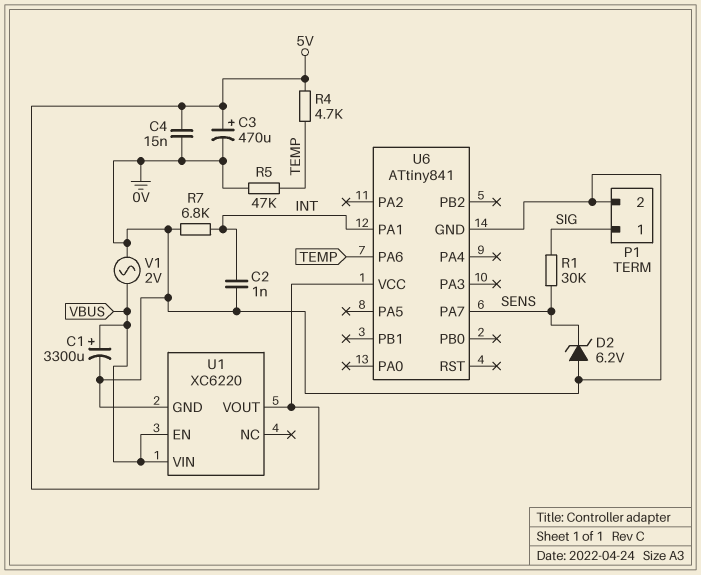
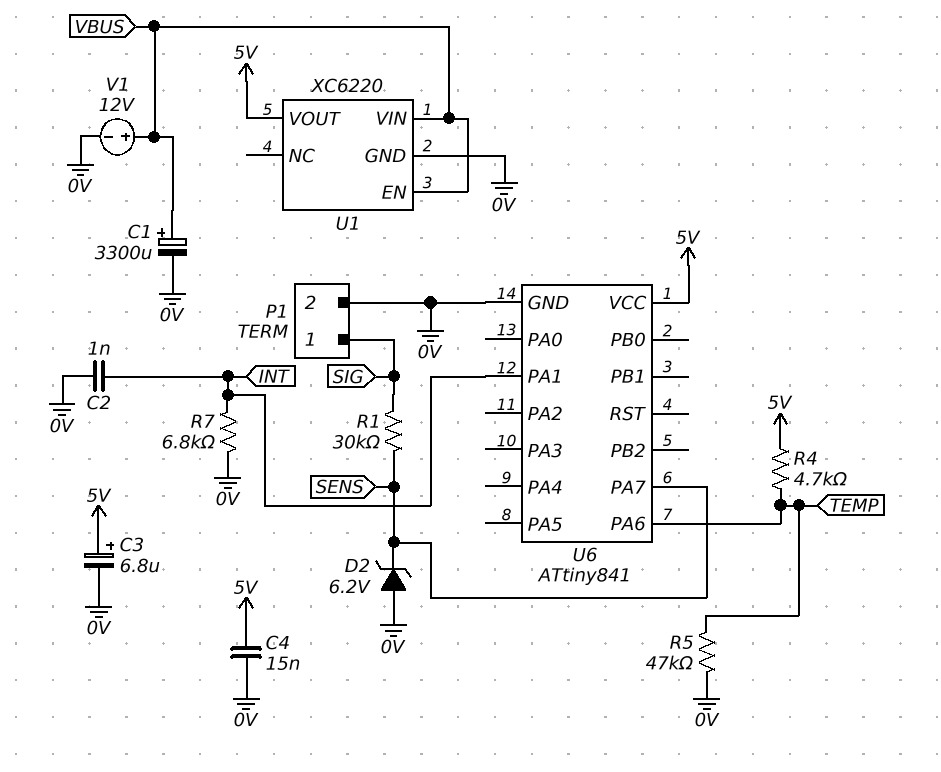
C3: 470uF (plus 5V, minus 0V) -> 6.8uF (plus 5V, minus 0V)
V1: AC 2V (0V, VBUS) -> 12V (plus VBUS, minus 0V)

